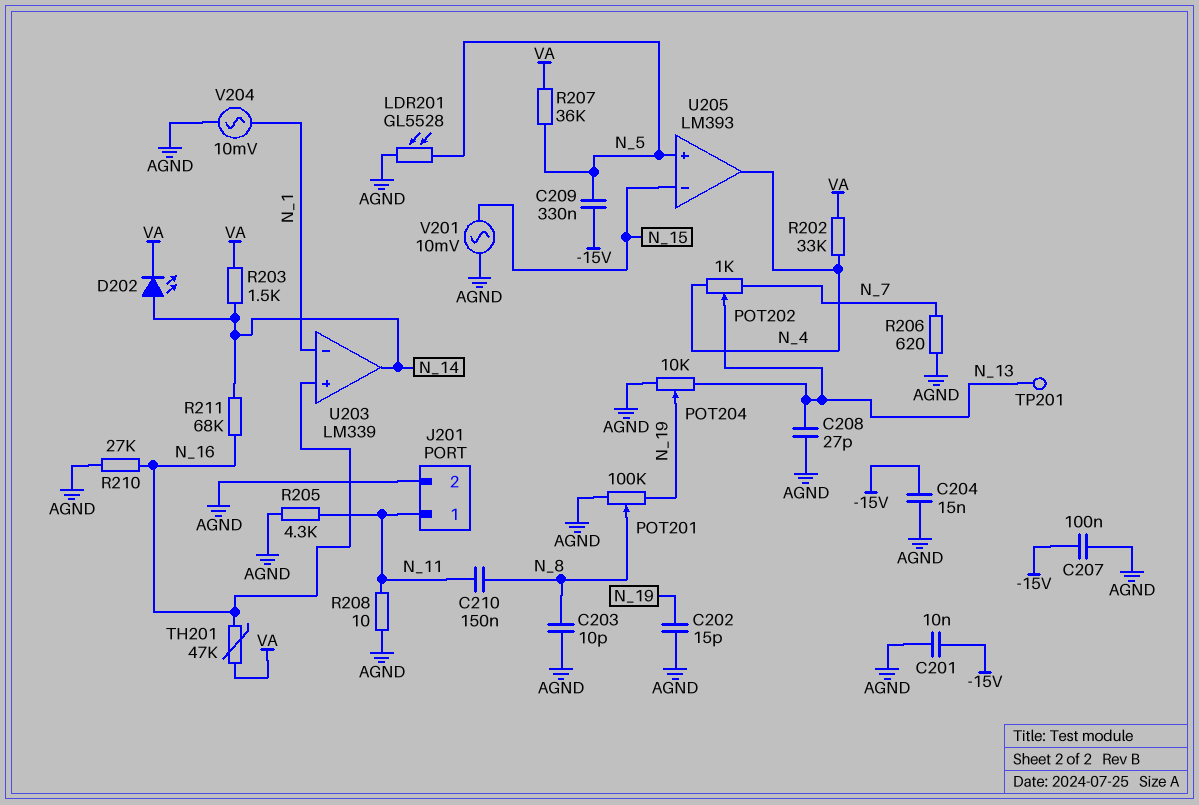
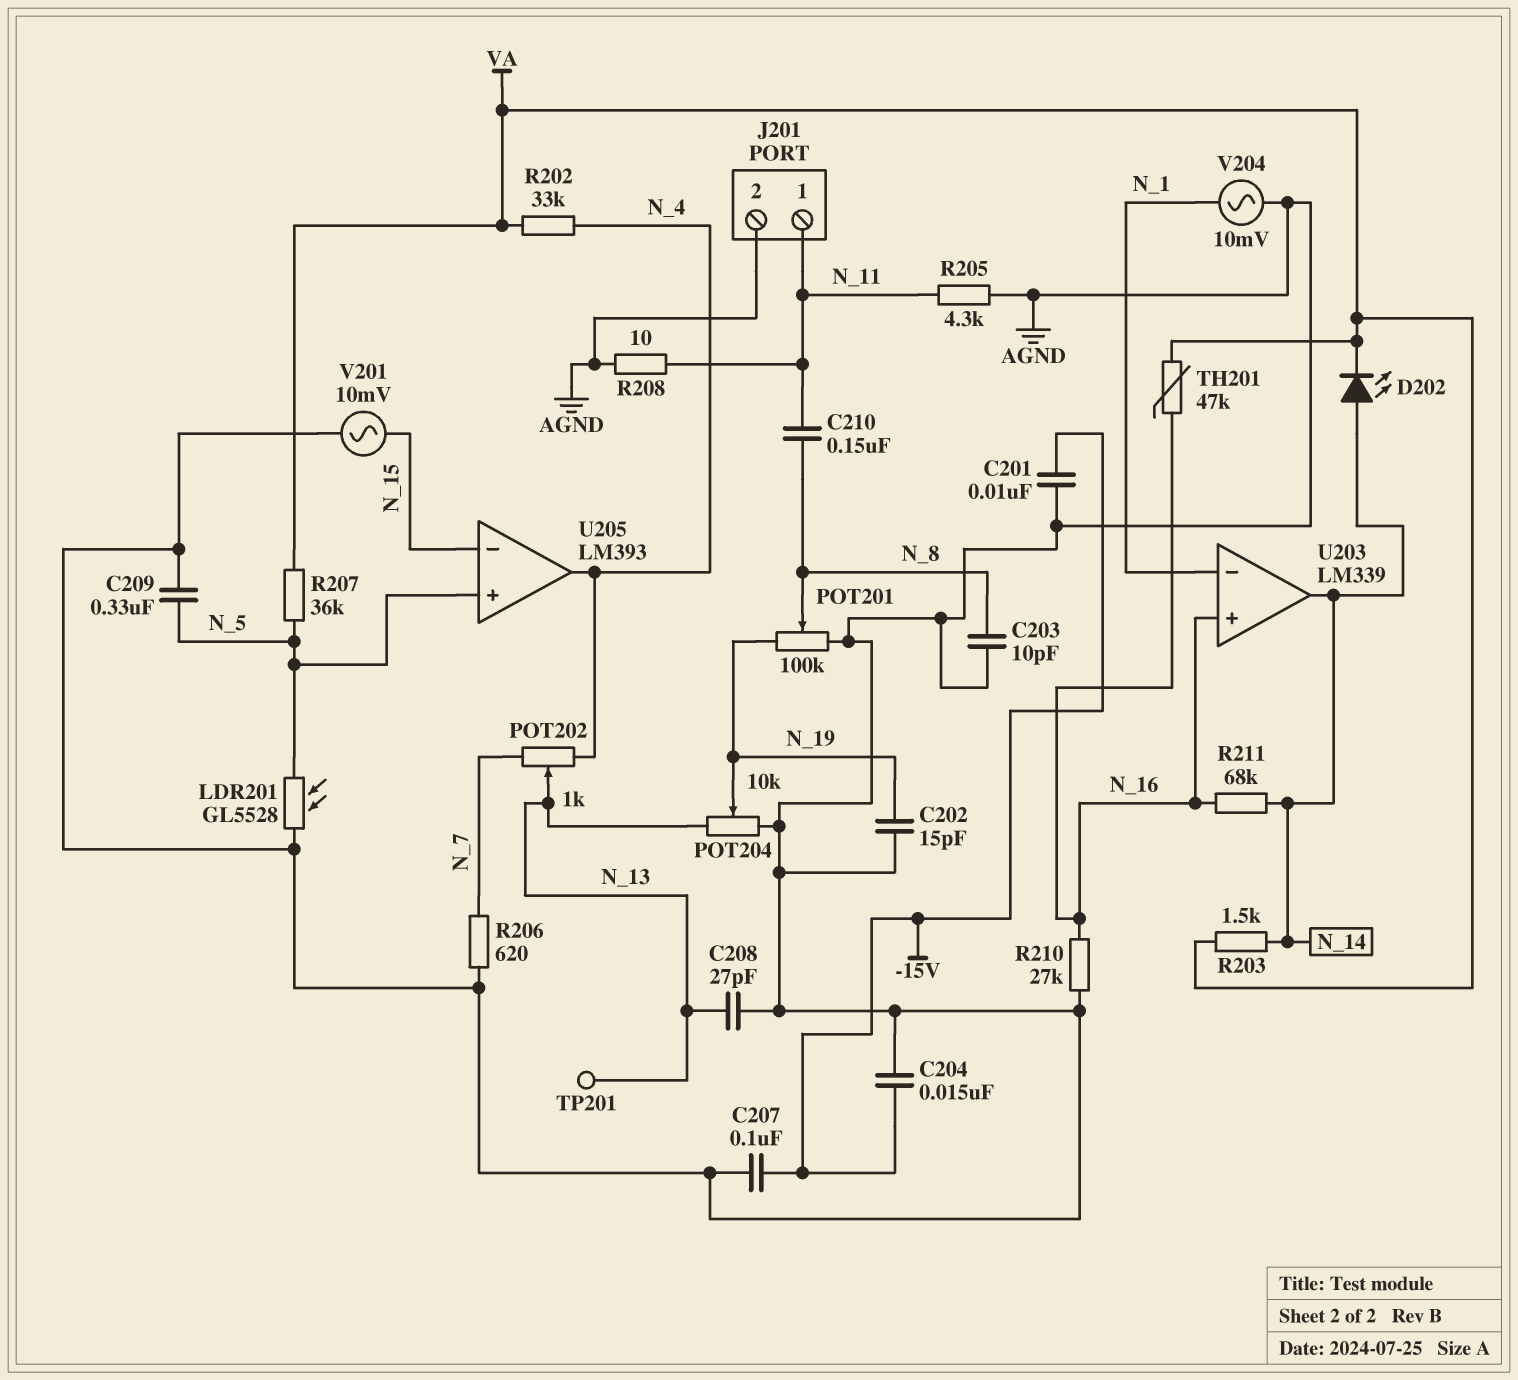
C209: 330nF (-15V, N_5) -> 330nF (AGND, N_5)

